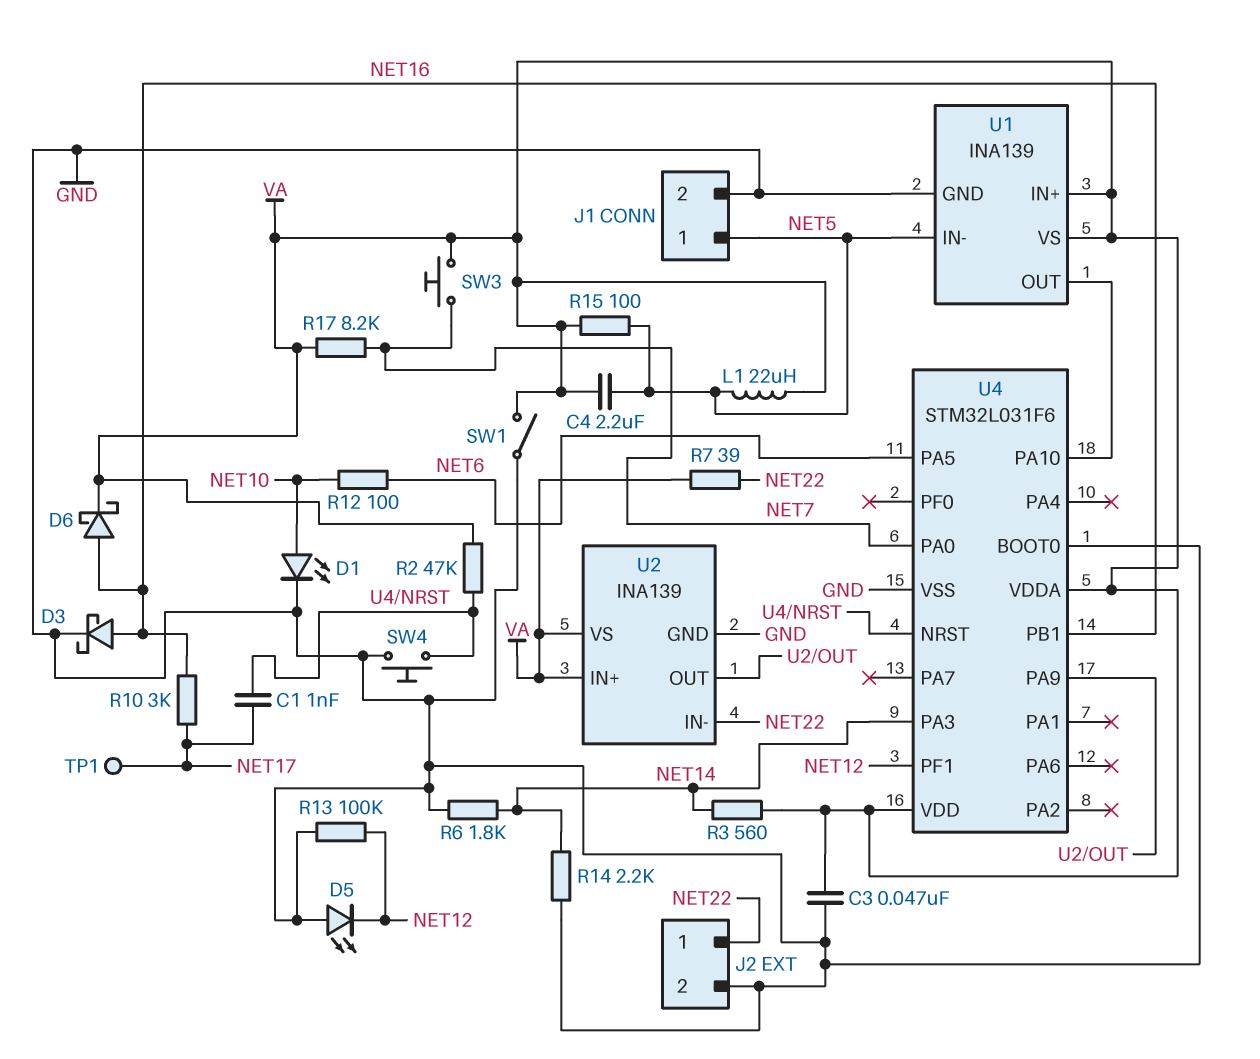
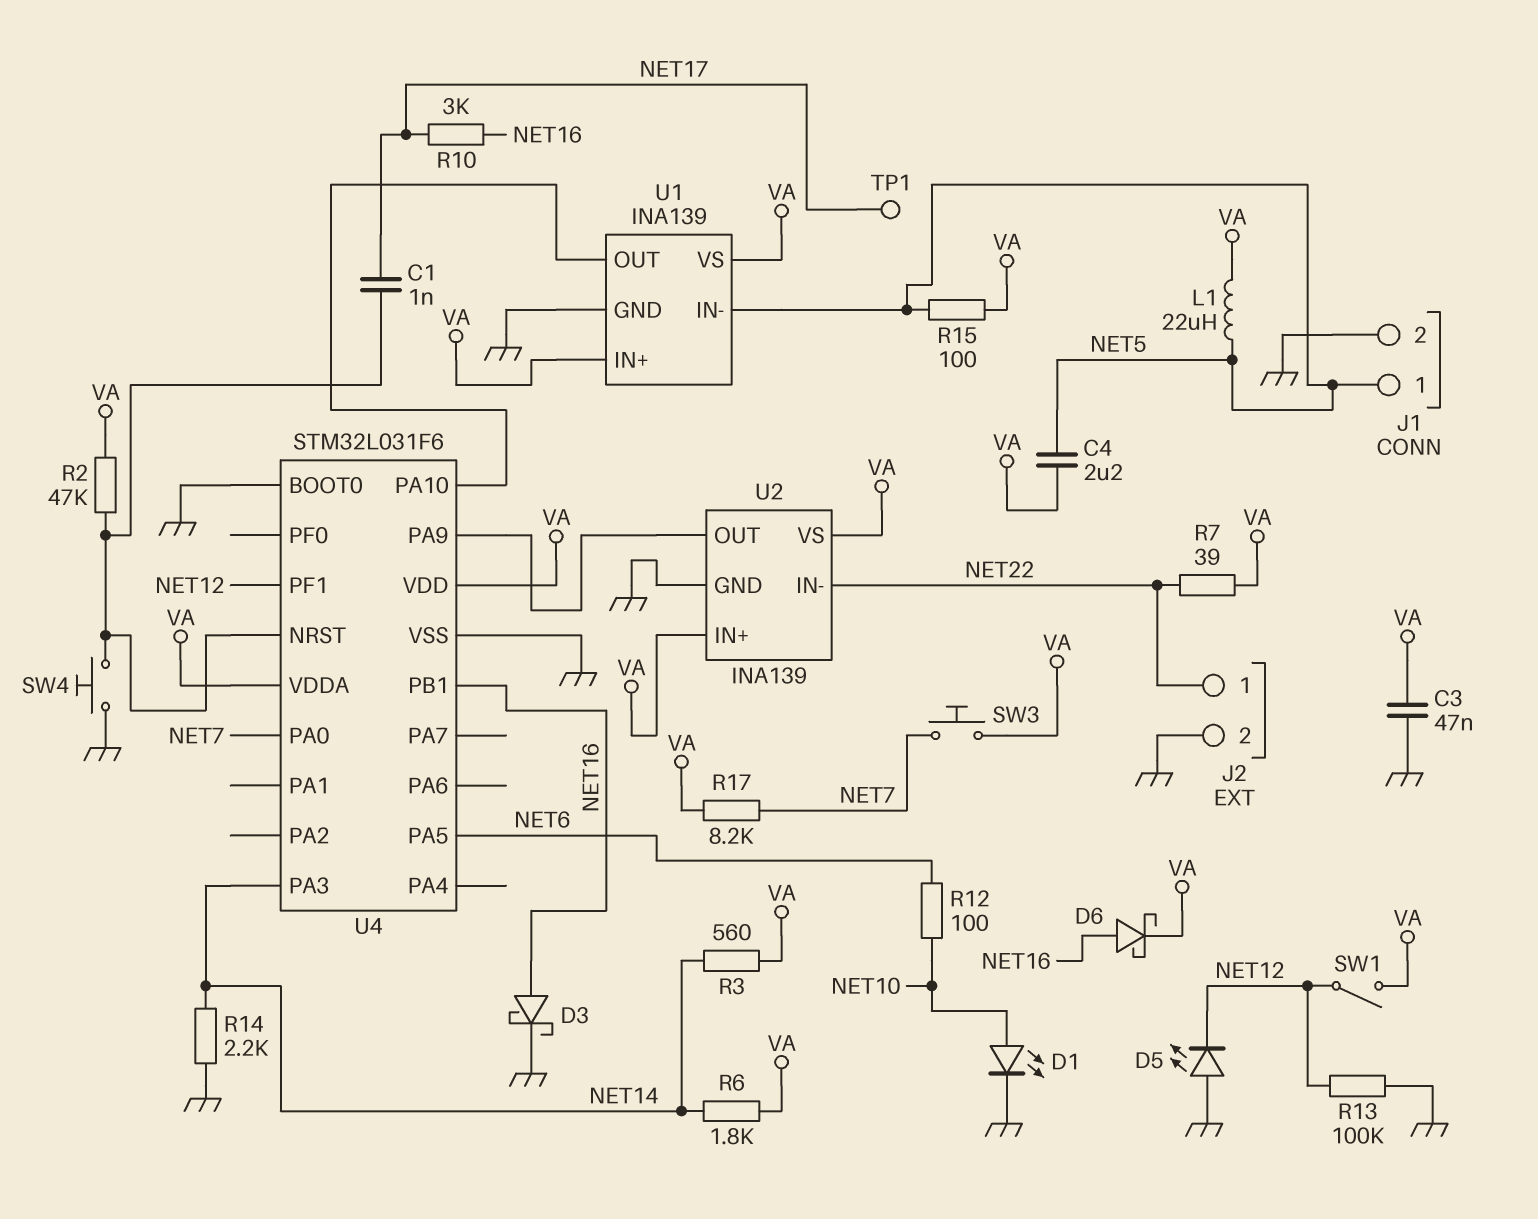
R6: 1.8k (GND, NET14) -> 1.8k (NET14, VA)
SW1: switch (GND, VA) -> switch (NET12, VA)

